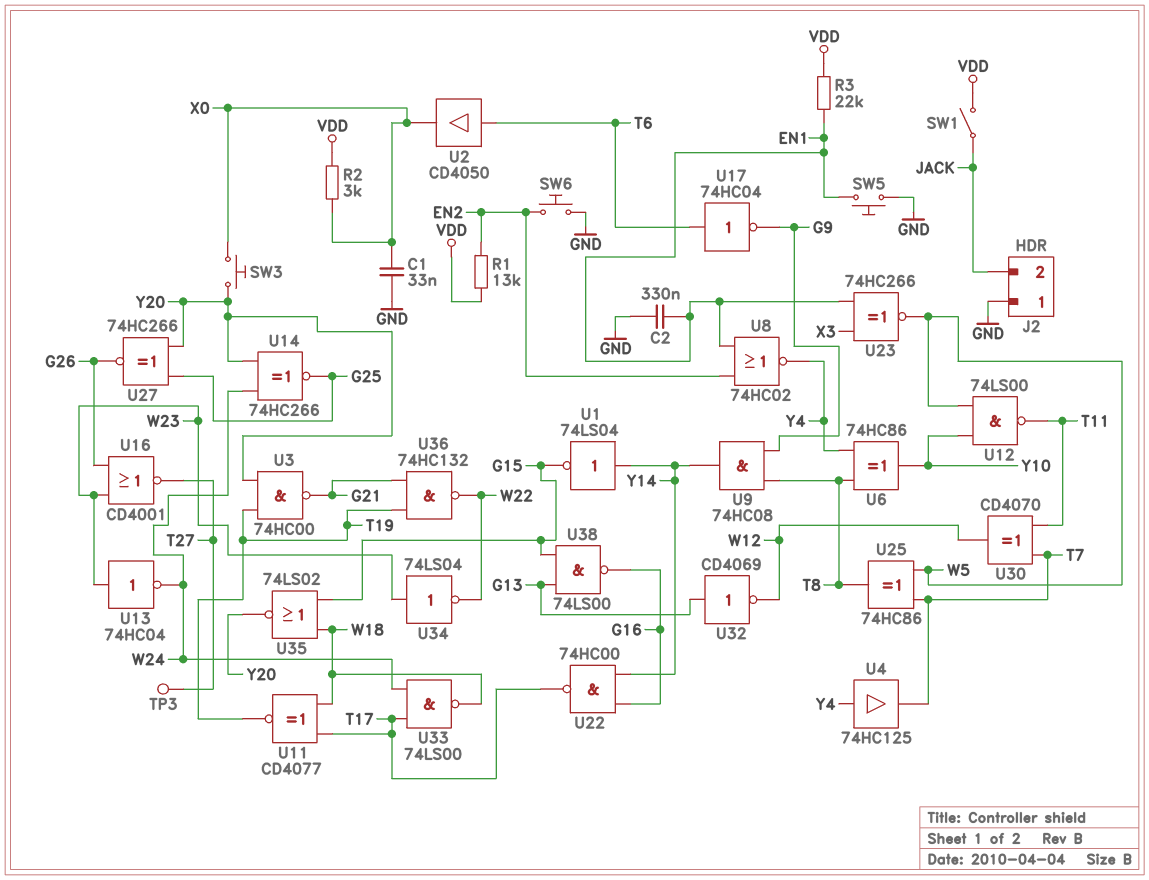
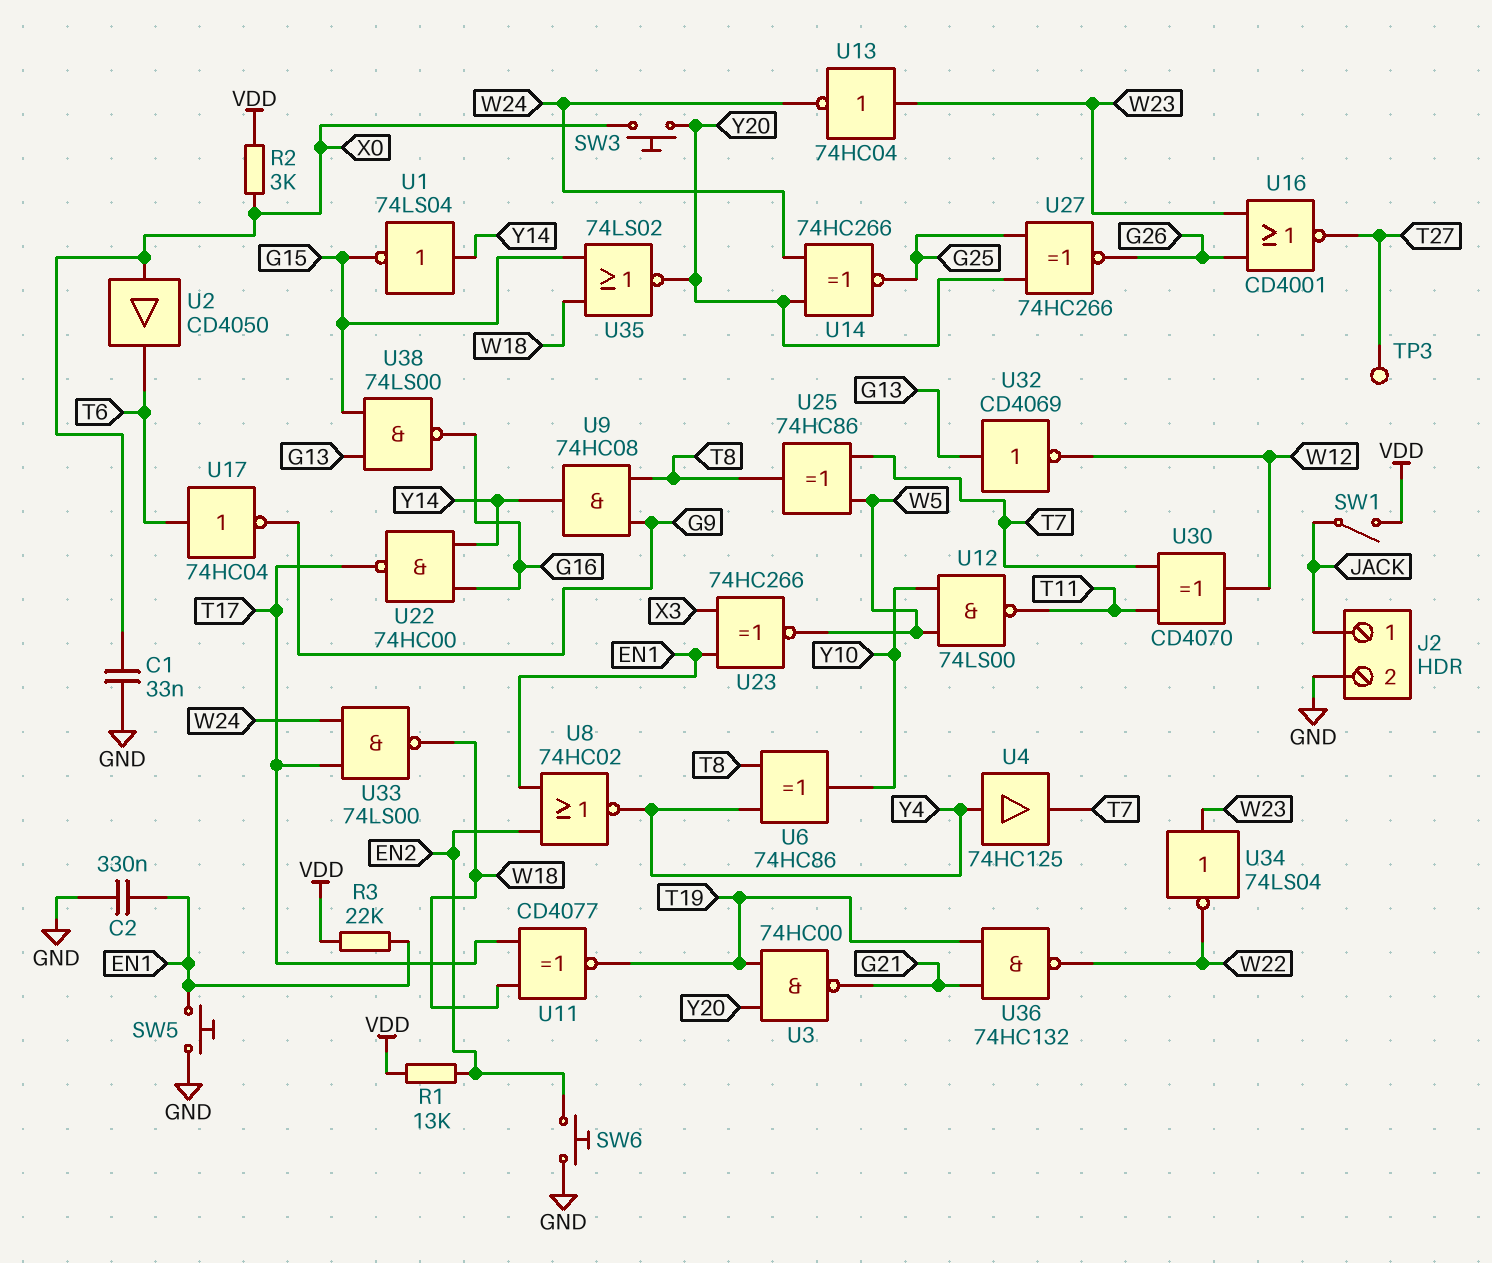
J2 pin 1: GND -> JACK
J2 pin 2: JACK -> GND
U2: buffer CD4050 (in T6, out X0) -> buffer CD4050 (in X0, out T6)

